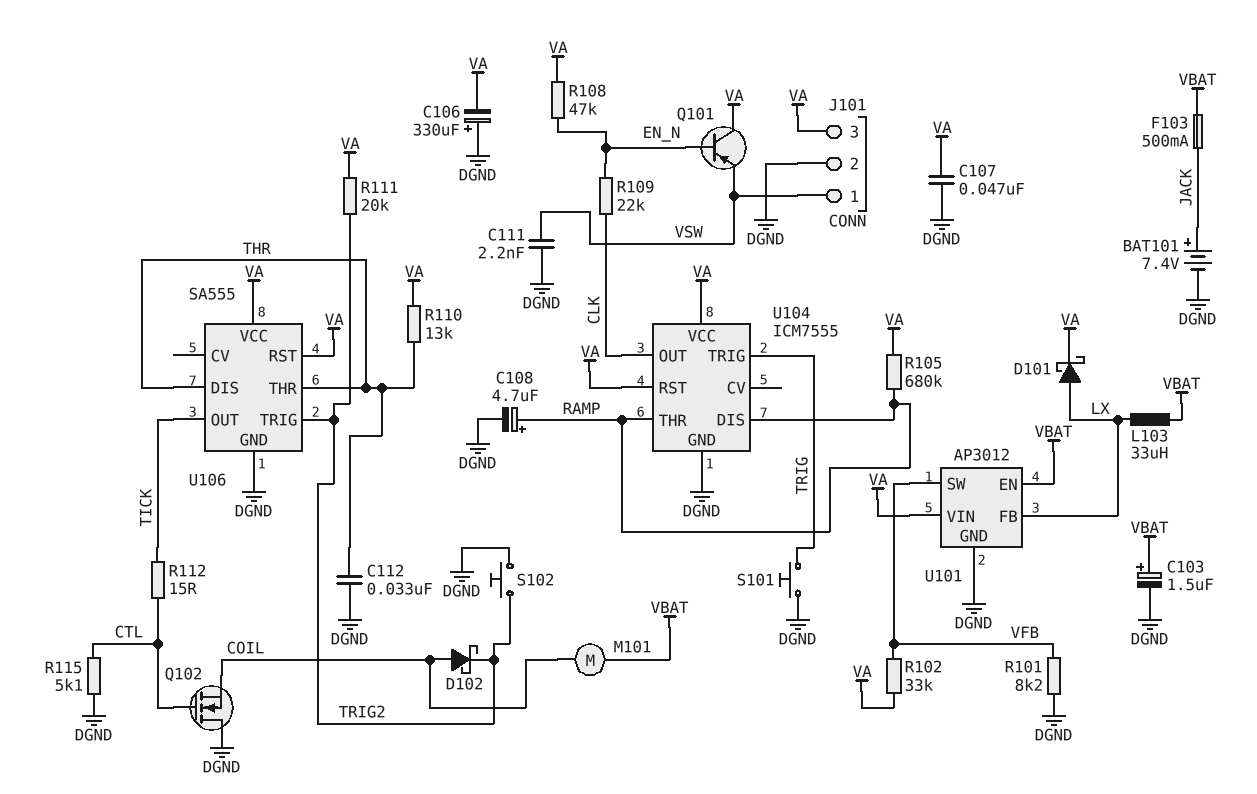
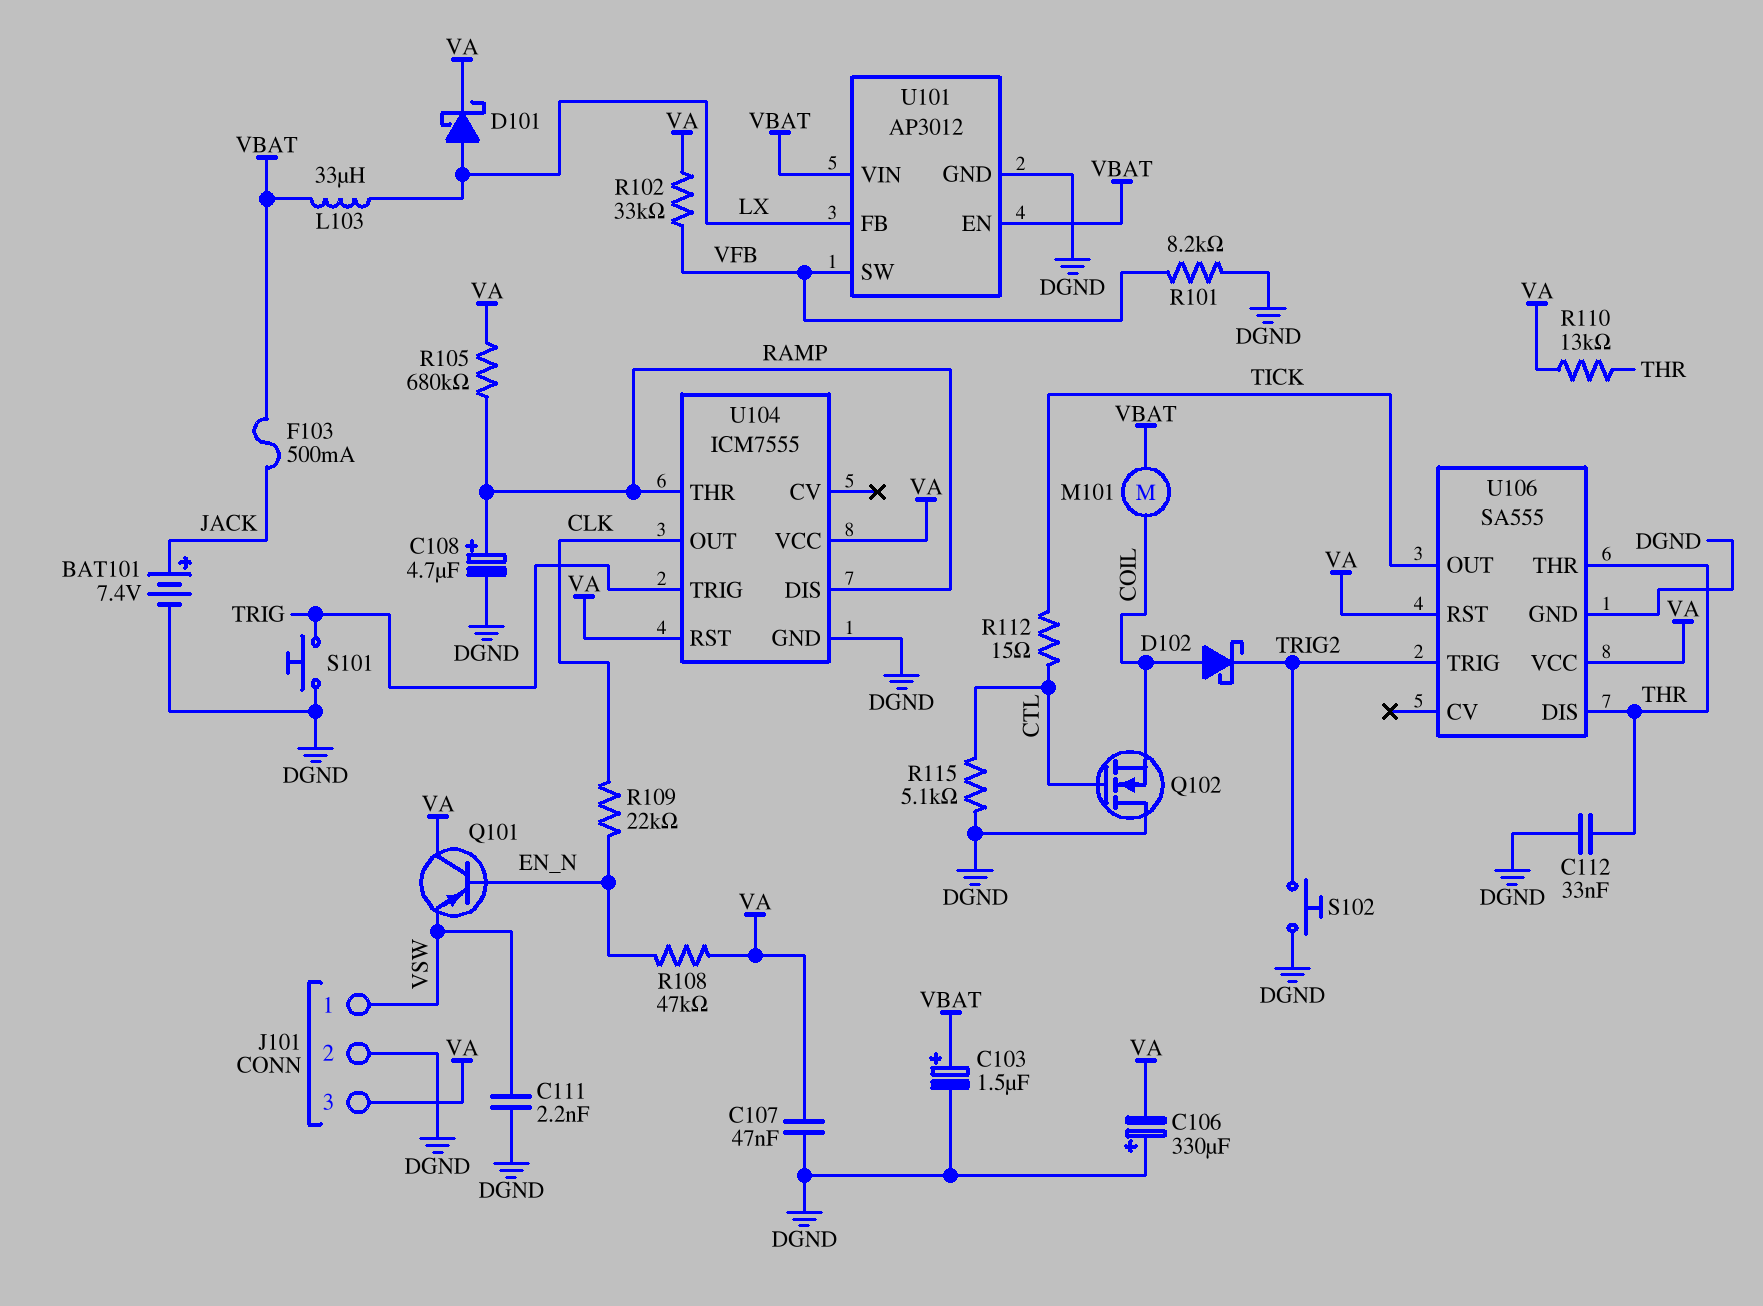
R111: 20k (TRIG2, VA) -> none
U101 pin VIN: VA -> VBAT

